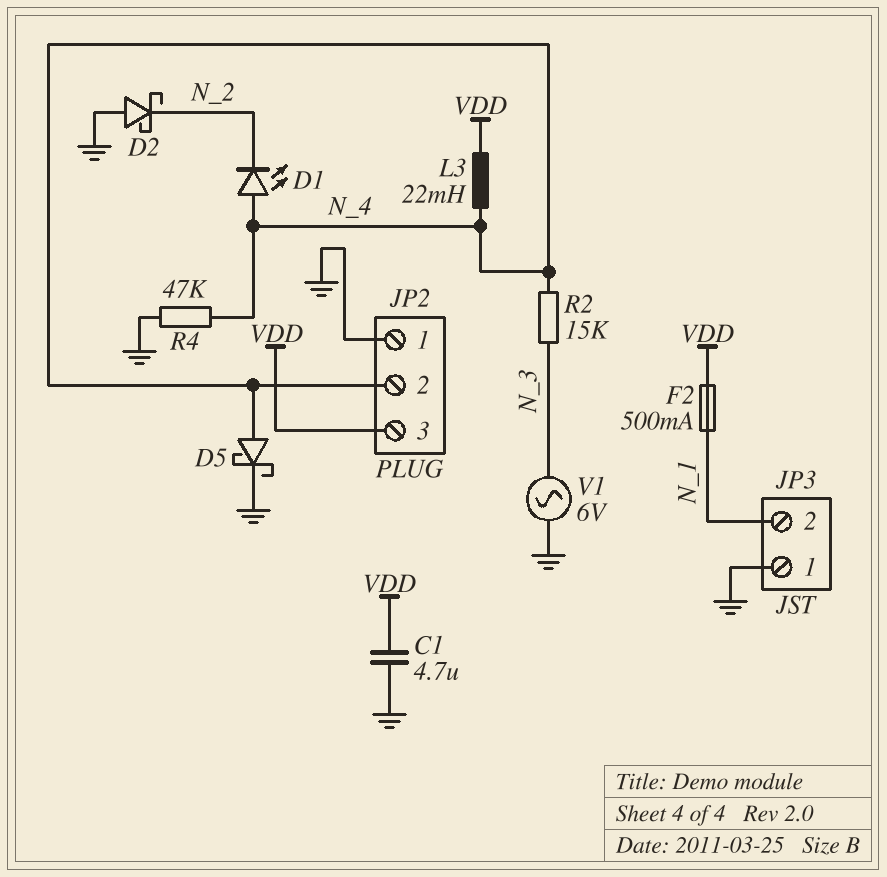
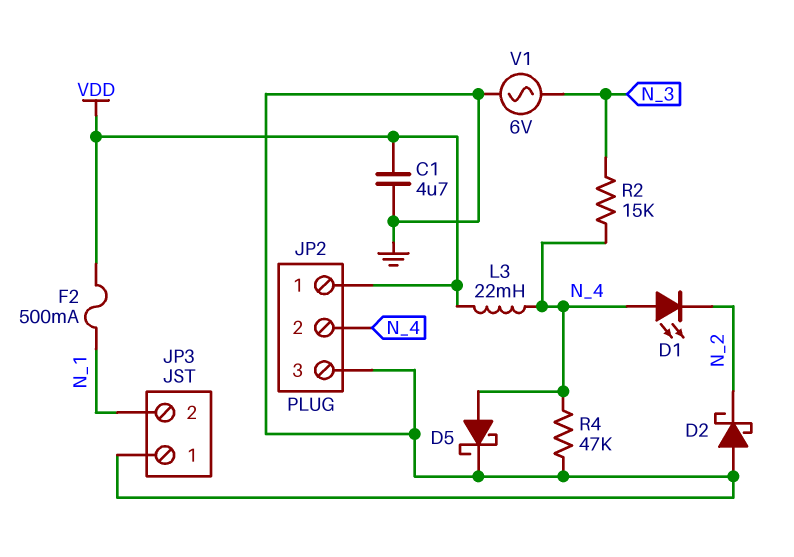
JP2 pin 1: GND -> VDD
JP2 pin 3: VDD -> GND

